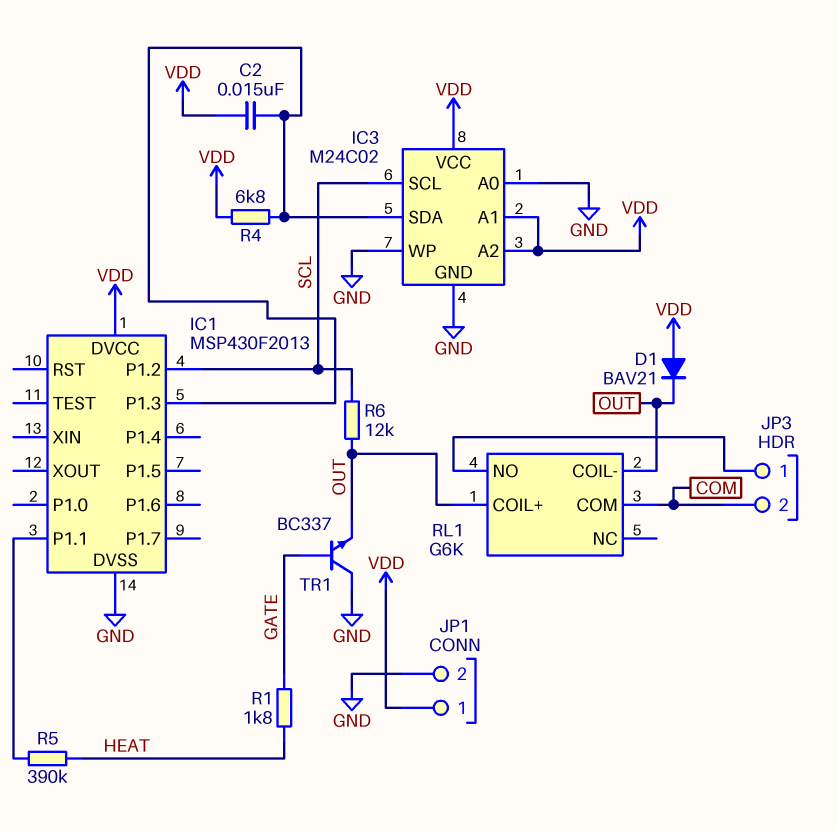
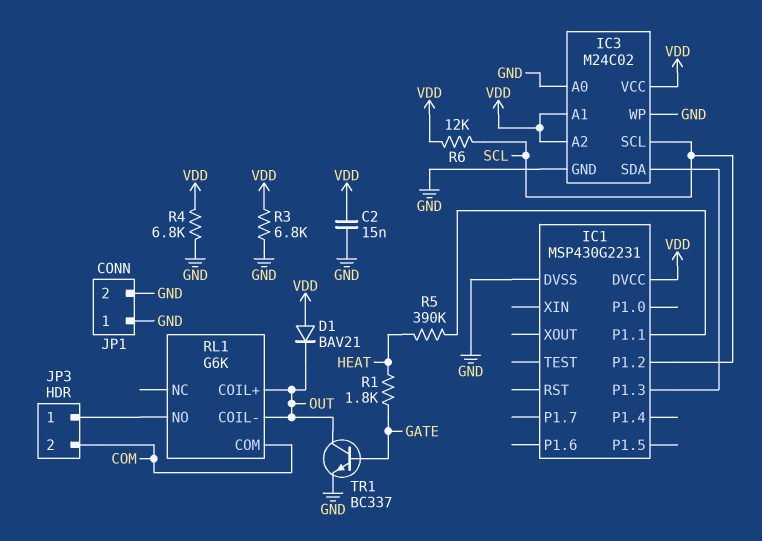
C2: 15nF (IC1/P1.3, VDD) -> 15nF (GND, VDD)
IC1: MSP430F2013 -> MSP430G2231
JP1 pin 1: VDD -> GND
R3: none -> 6.8k (GND, VDD)
R4: 6.8k (IC1/P1.3, VDD) -> 6.8k (GND, VDD)
R6: 12k (OUT, SCL) -> 12k (SCL, VDD)
TR1: NPN BC337 (B GATE, C GND, E OUT) -> NPN BC337 (B GATE, C OUT, E GND)

